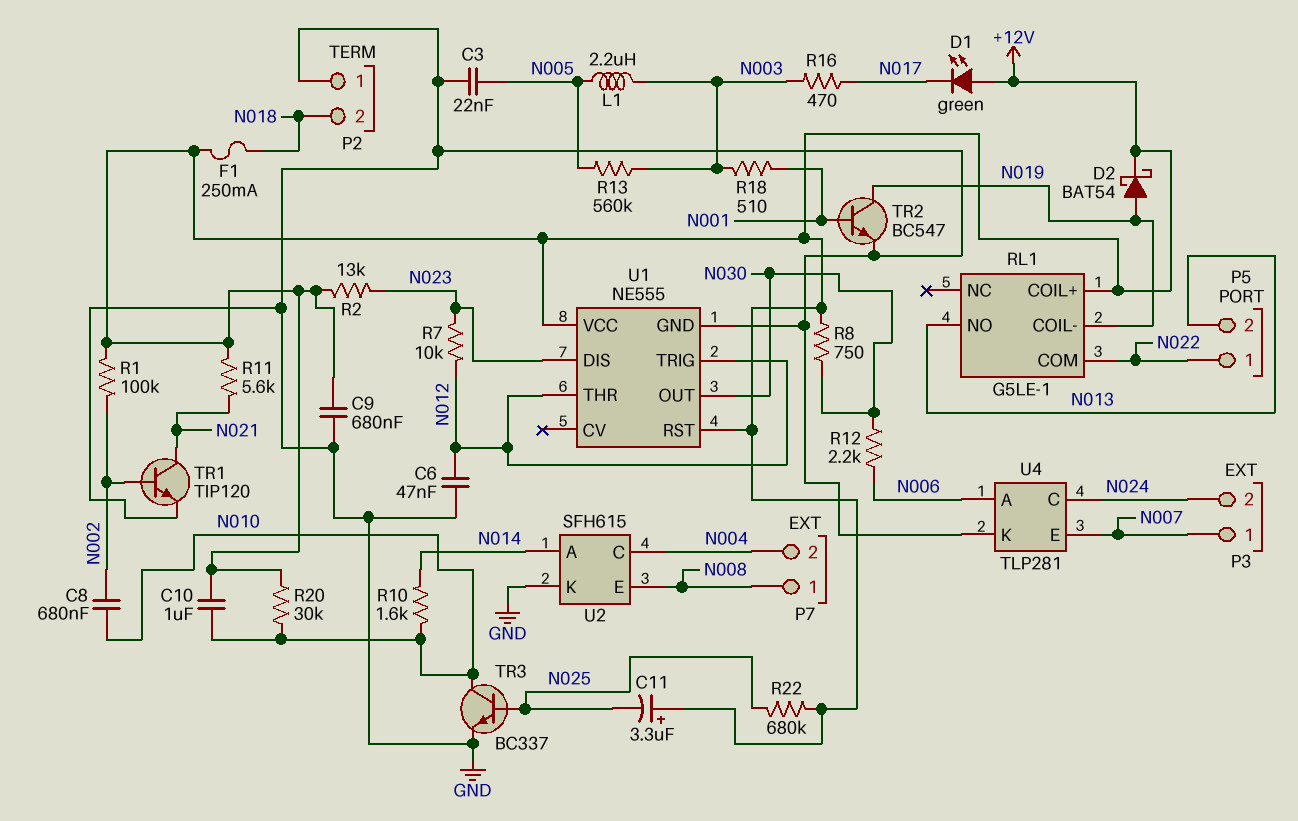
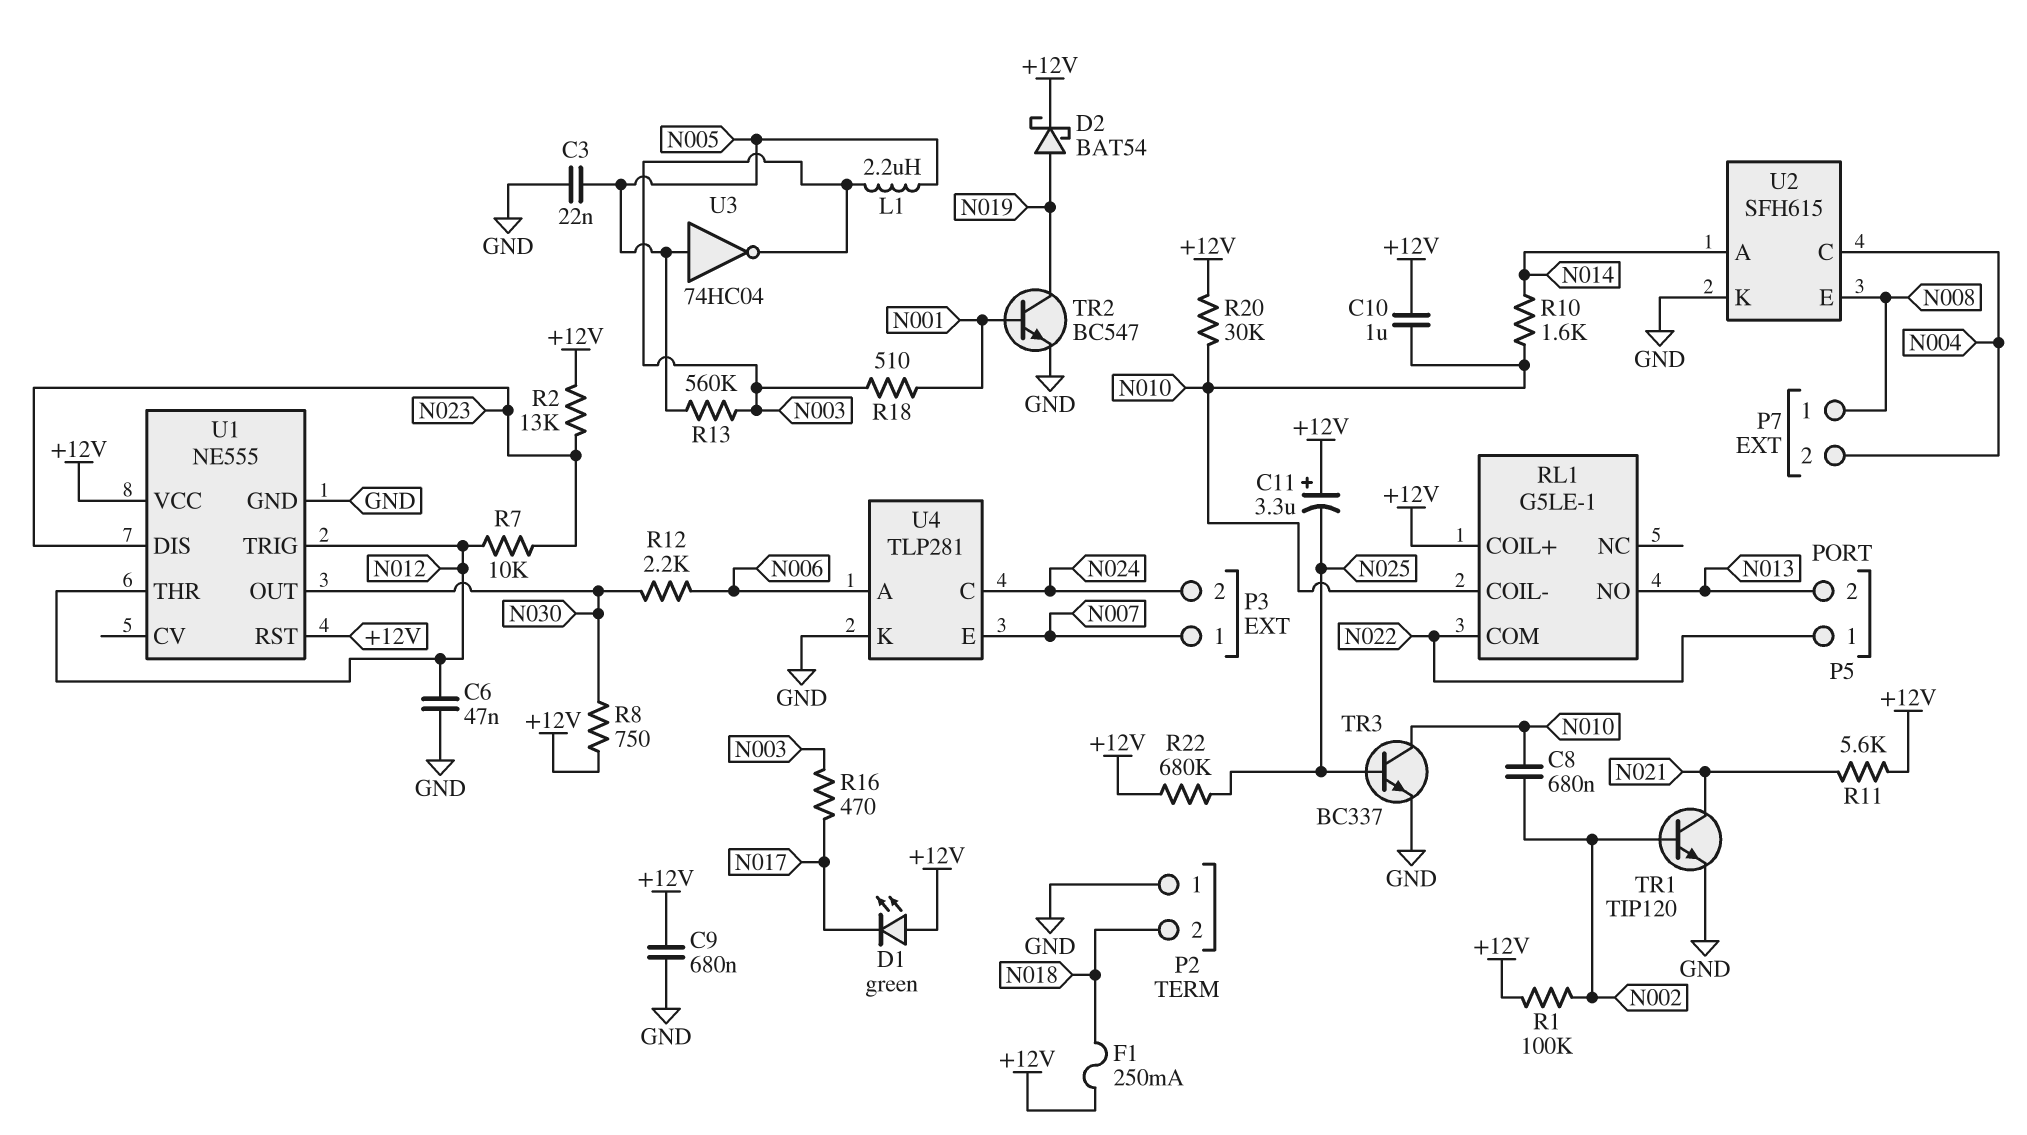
RL1 pin COIL-: N019 -> N010
U3: none -> NOT 74HC04 (in N005, out N003)

